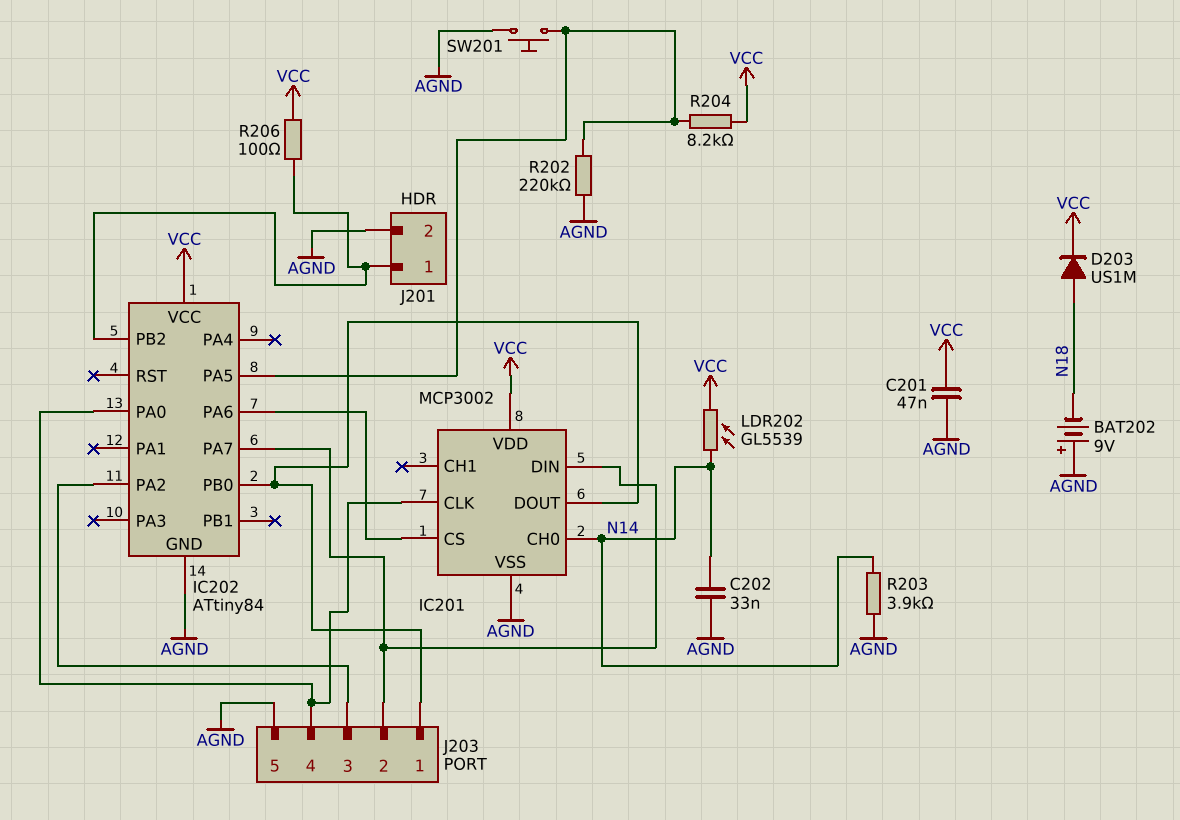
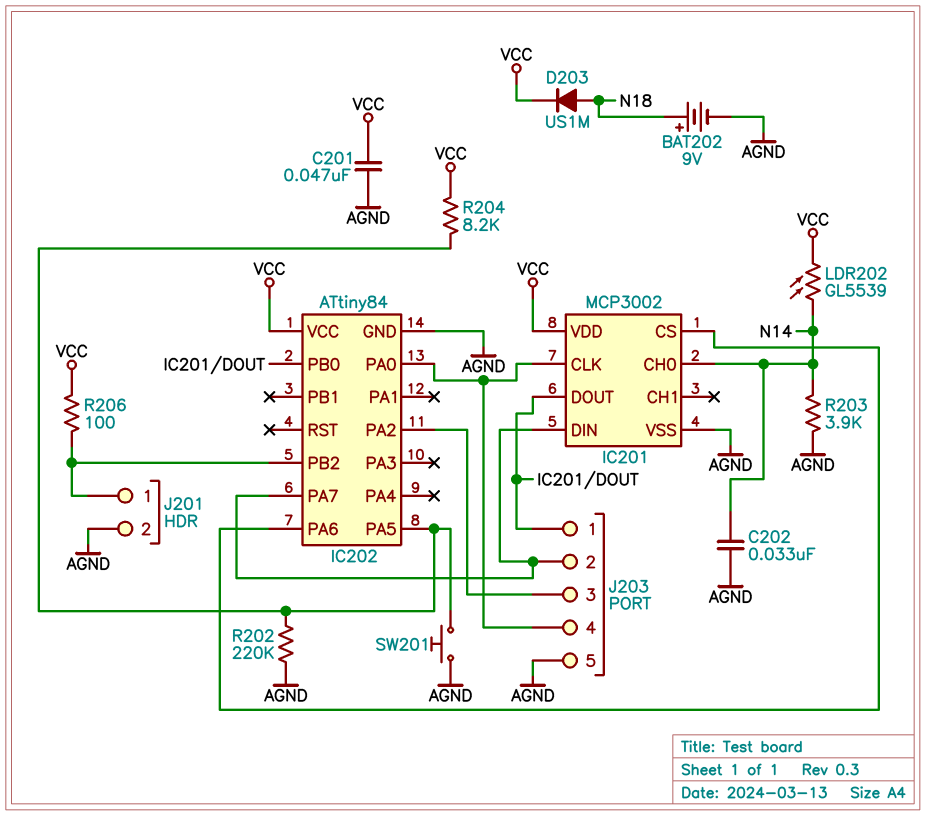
BAT202: 9V (plus AGND, minus N18) -> 9V (plus N18, minus AGND)

